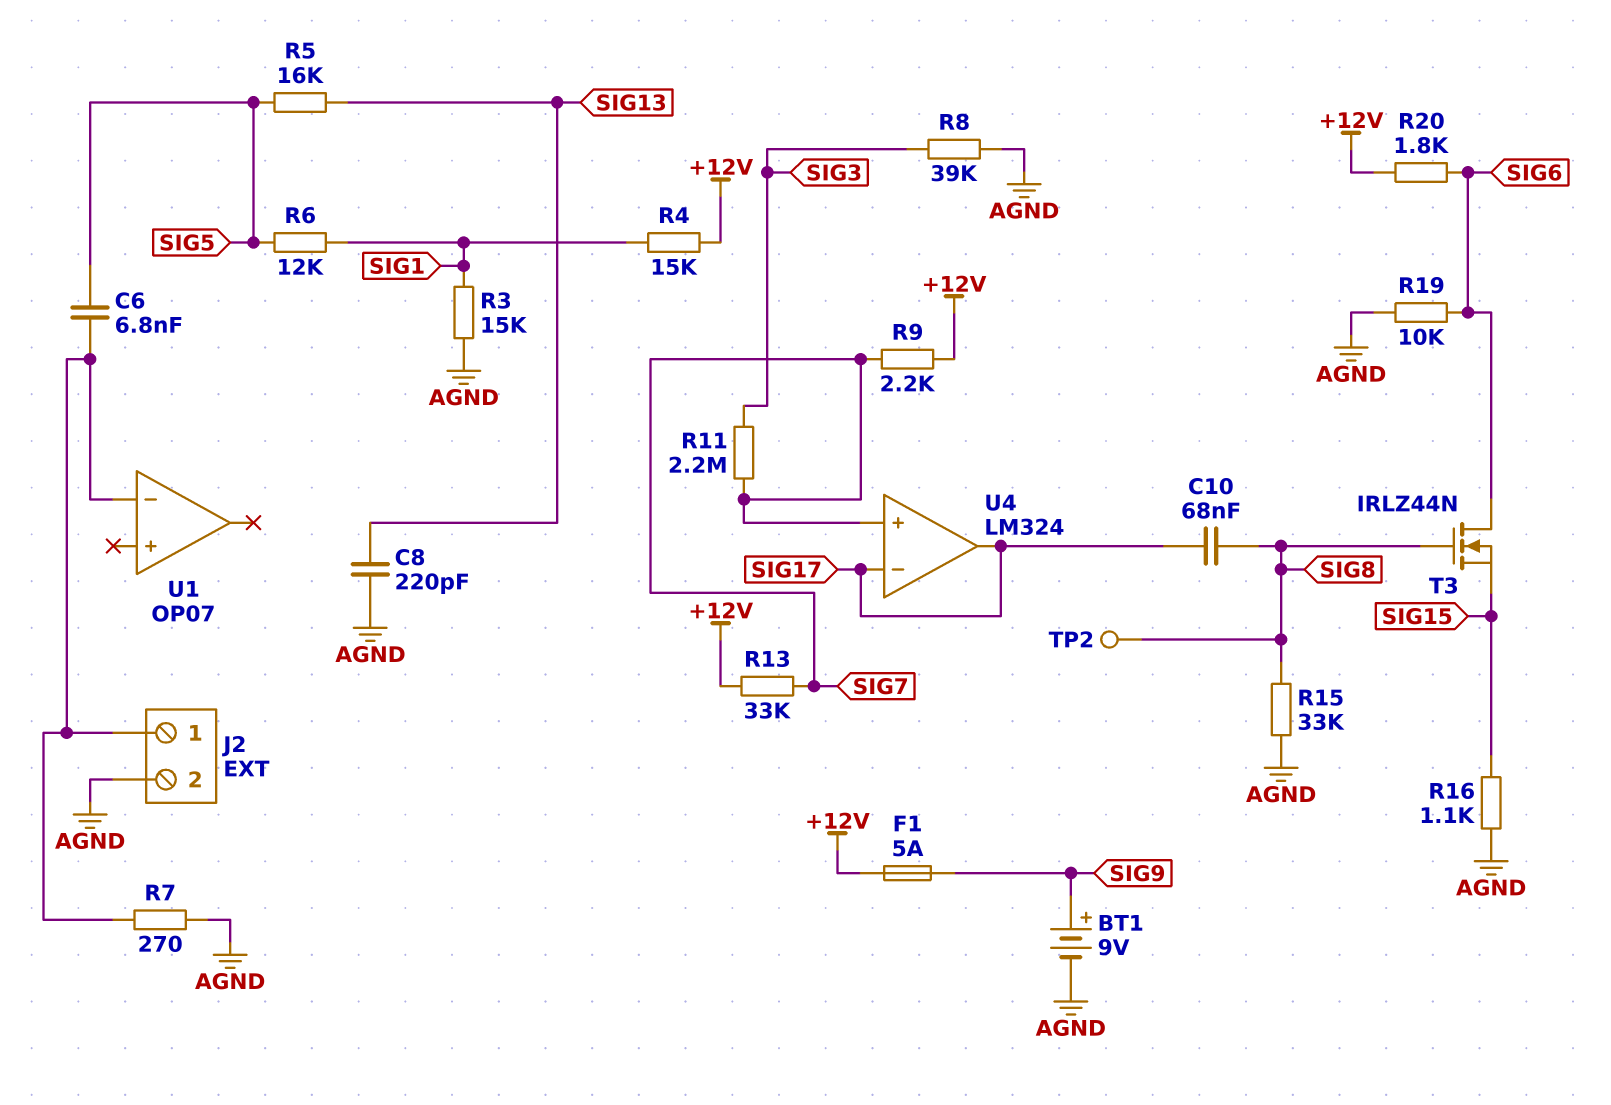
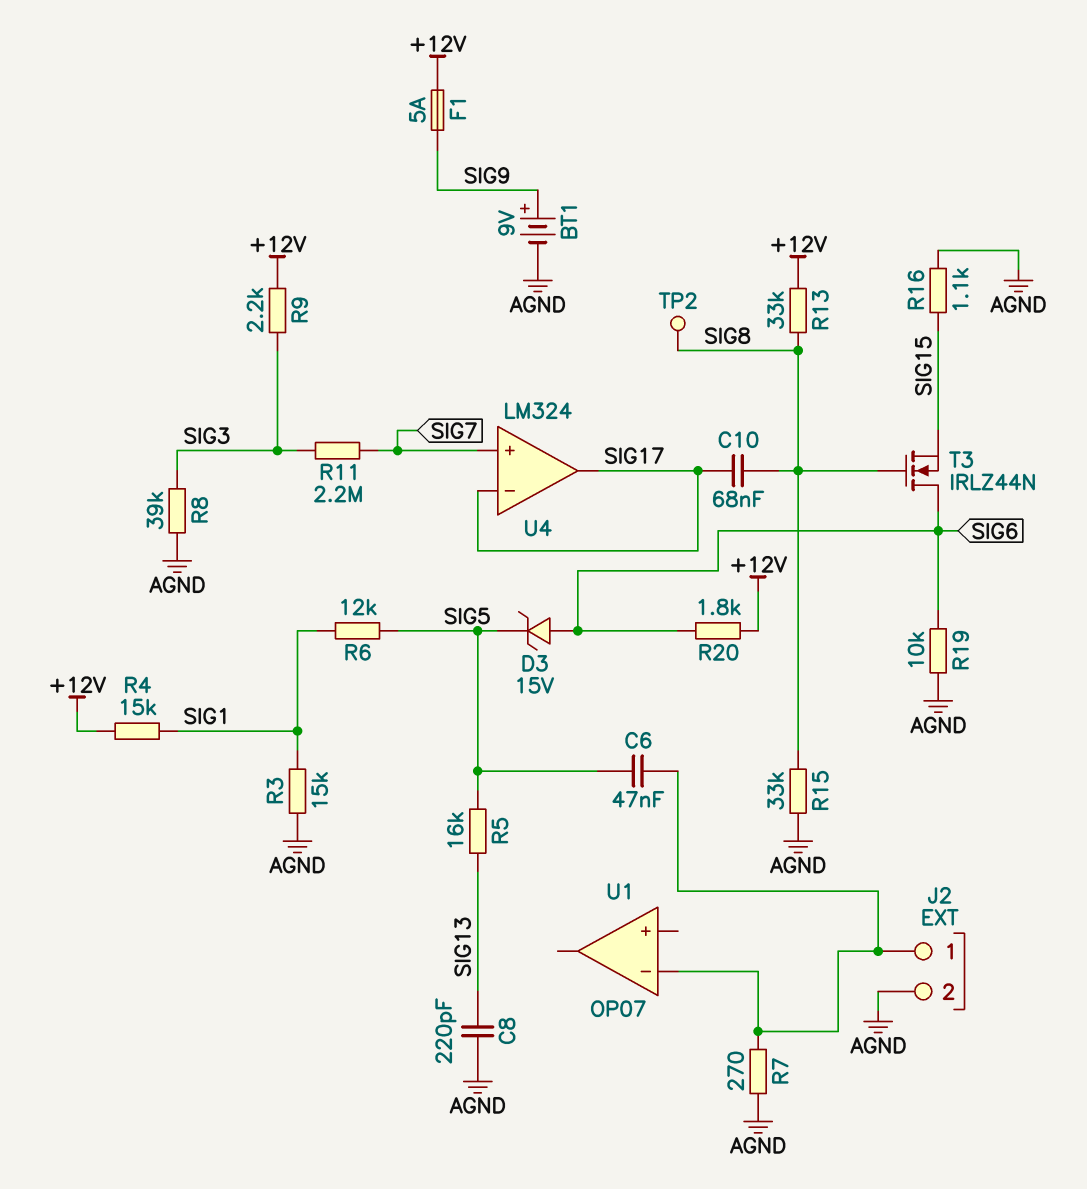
C6: 6.8nF (J2/1, SIG5) -> 47nF (J2/1, SIG5)
D3: none -> zener 15V (A SIG6, K SIG5)
R9: 2.2k (+12V, SIG7) -> 2.2k (+12V, SIG3)
R13: 33k (+12V, SIG7) -> 33k (+12V, SIG8)

